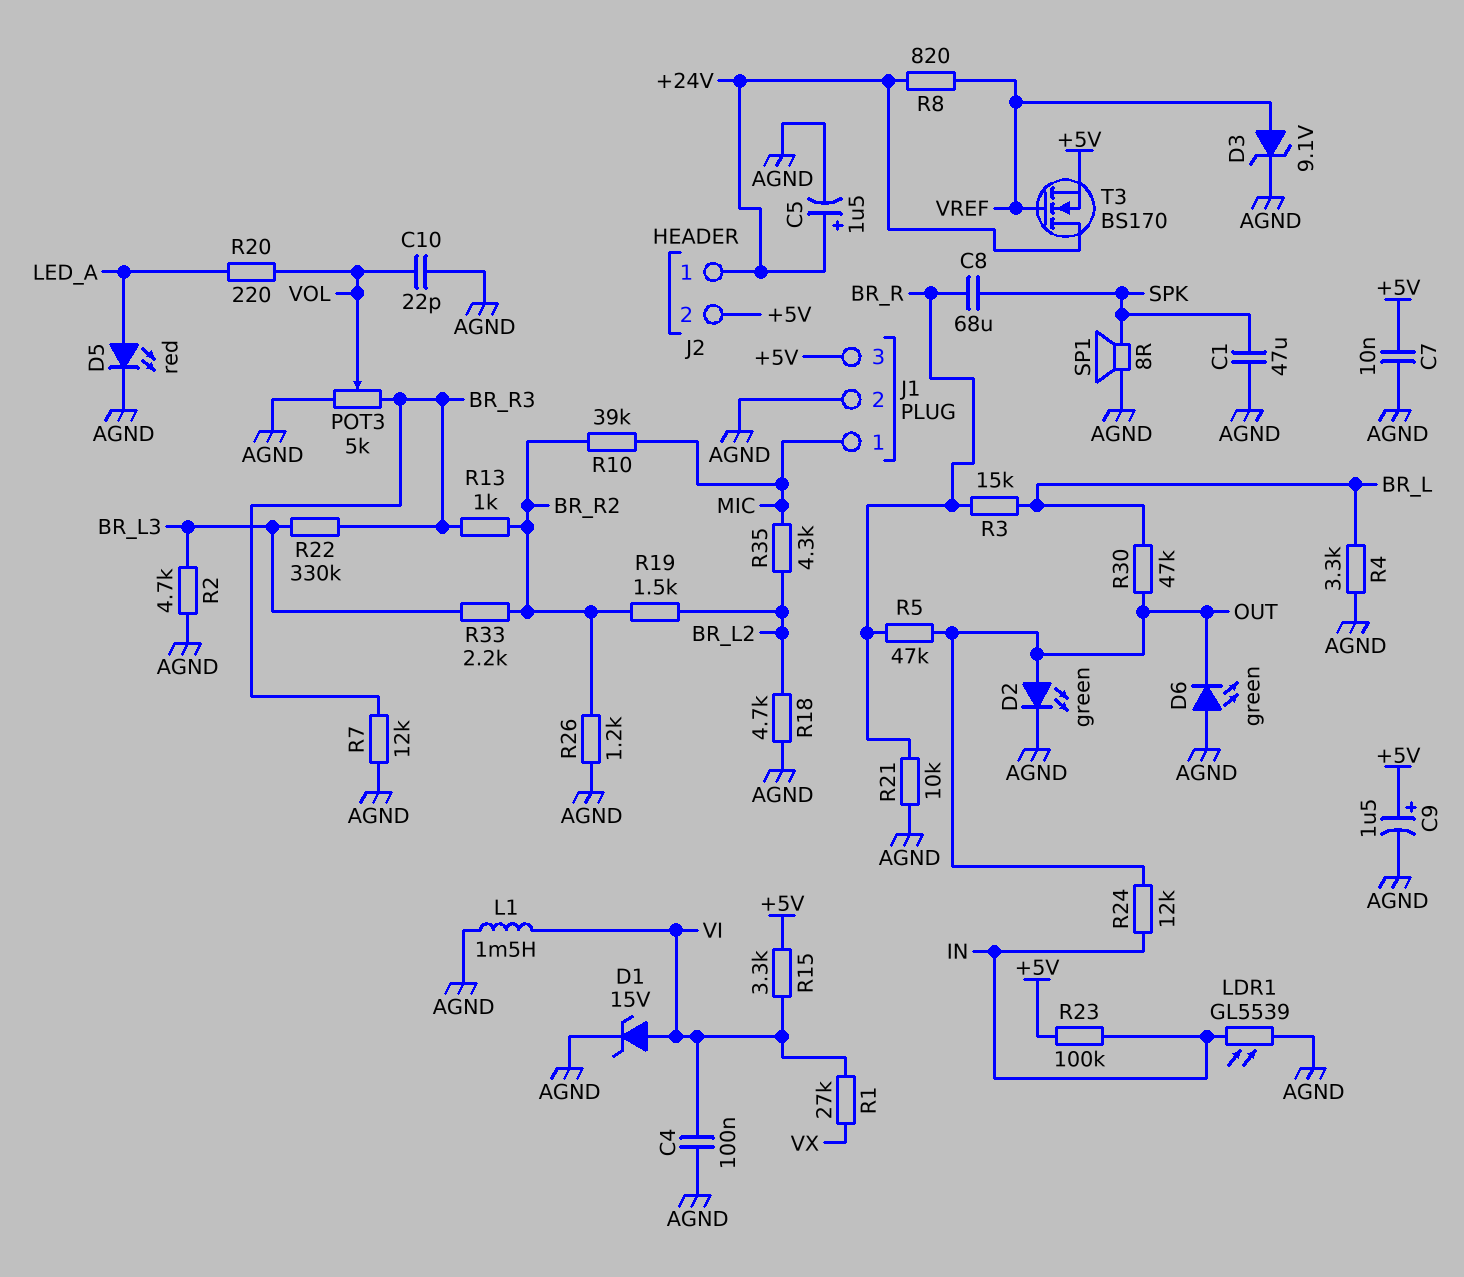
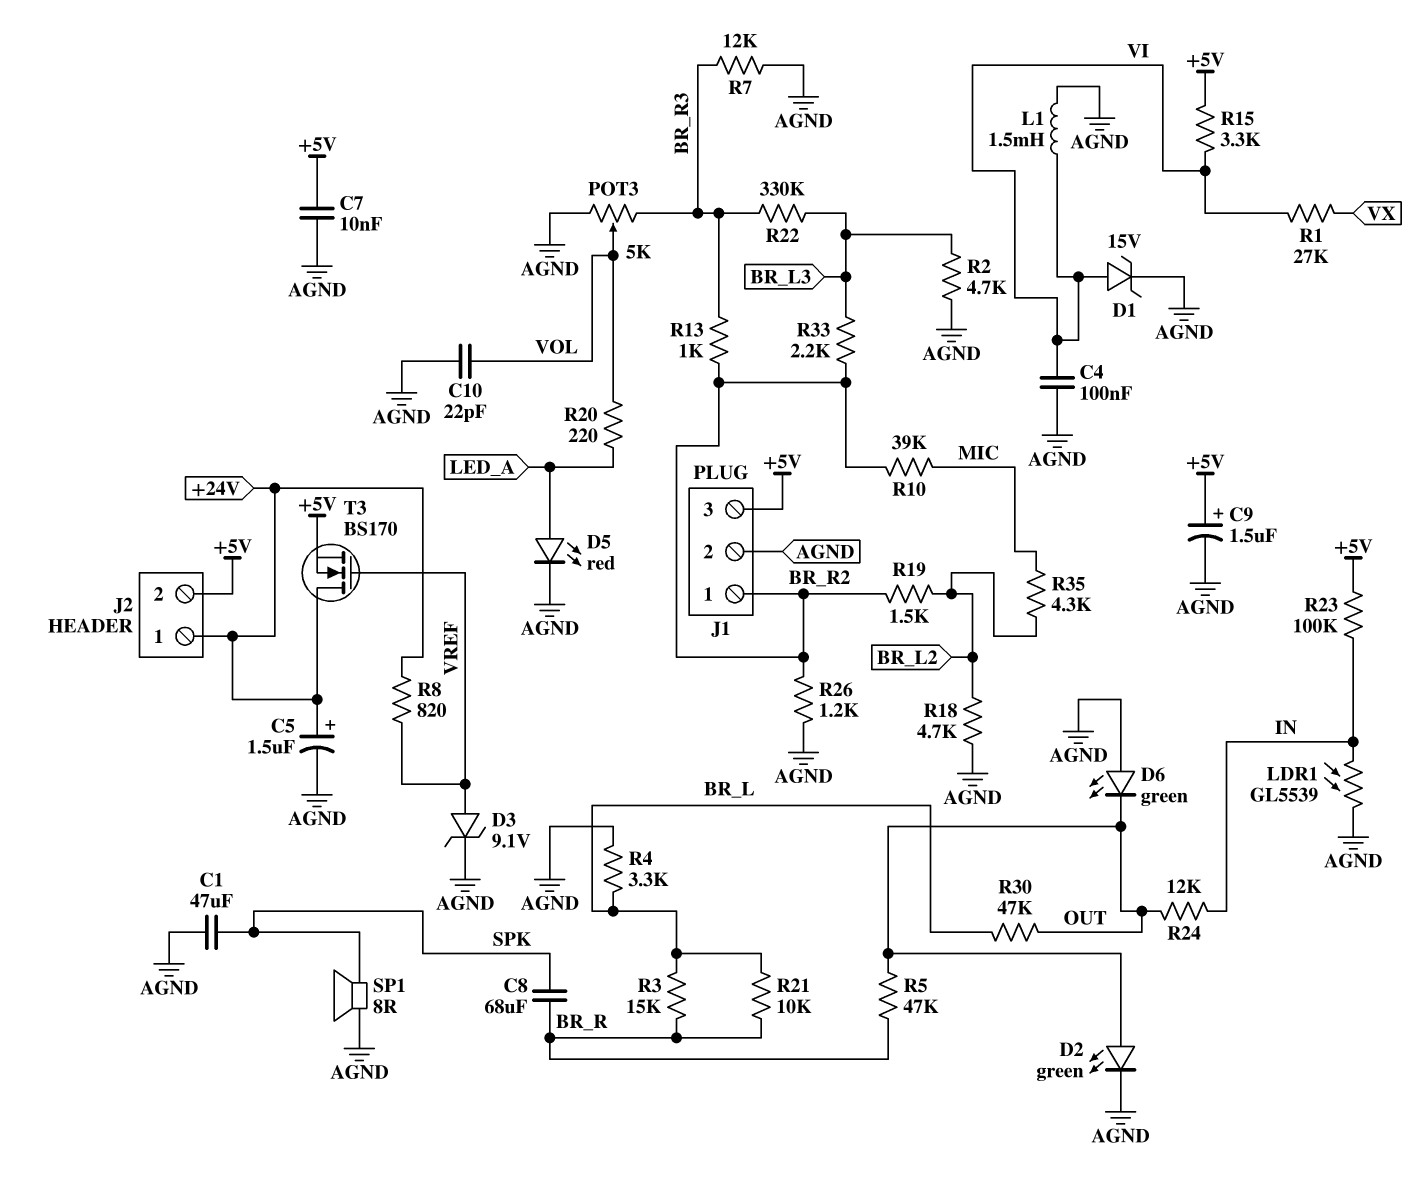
J1 pin 1: MIC -> BR_R2
R21: 10k (AGND, BR_R) -> 10k (BR_L, BR_R)

